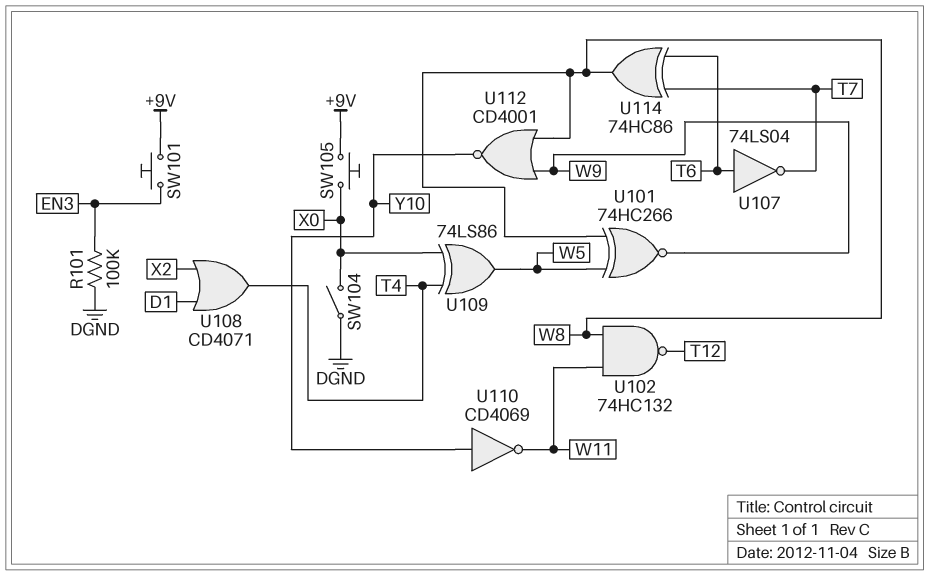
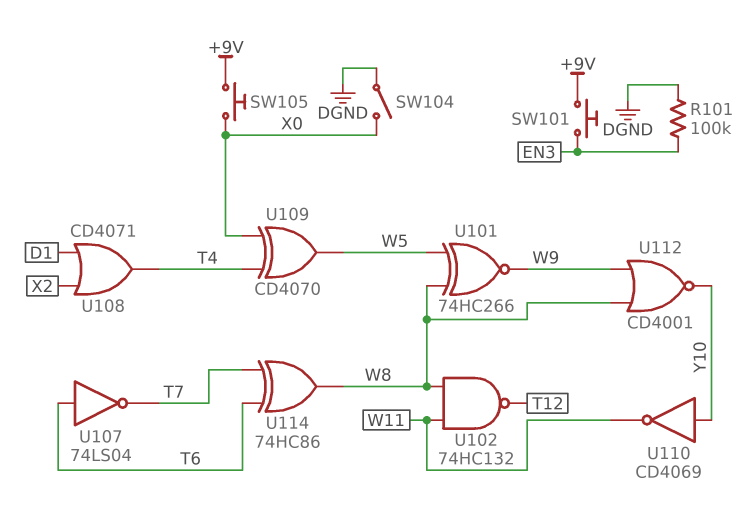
U109: XOR 74LS86 (in T4, in X0, out W5) -> XOR CD4070 (in T4, in X0, out W5)

